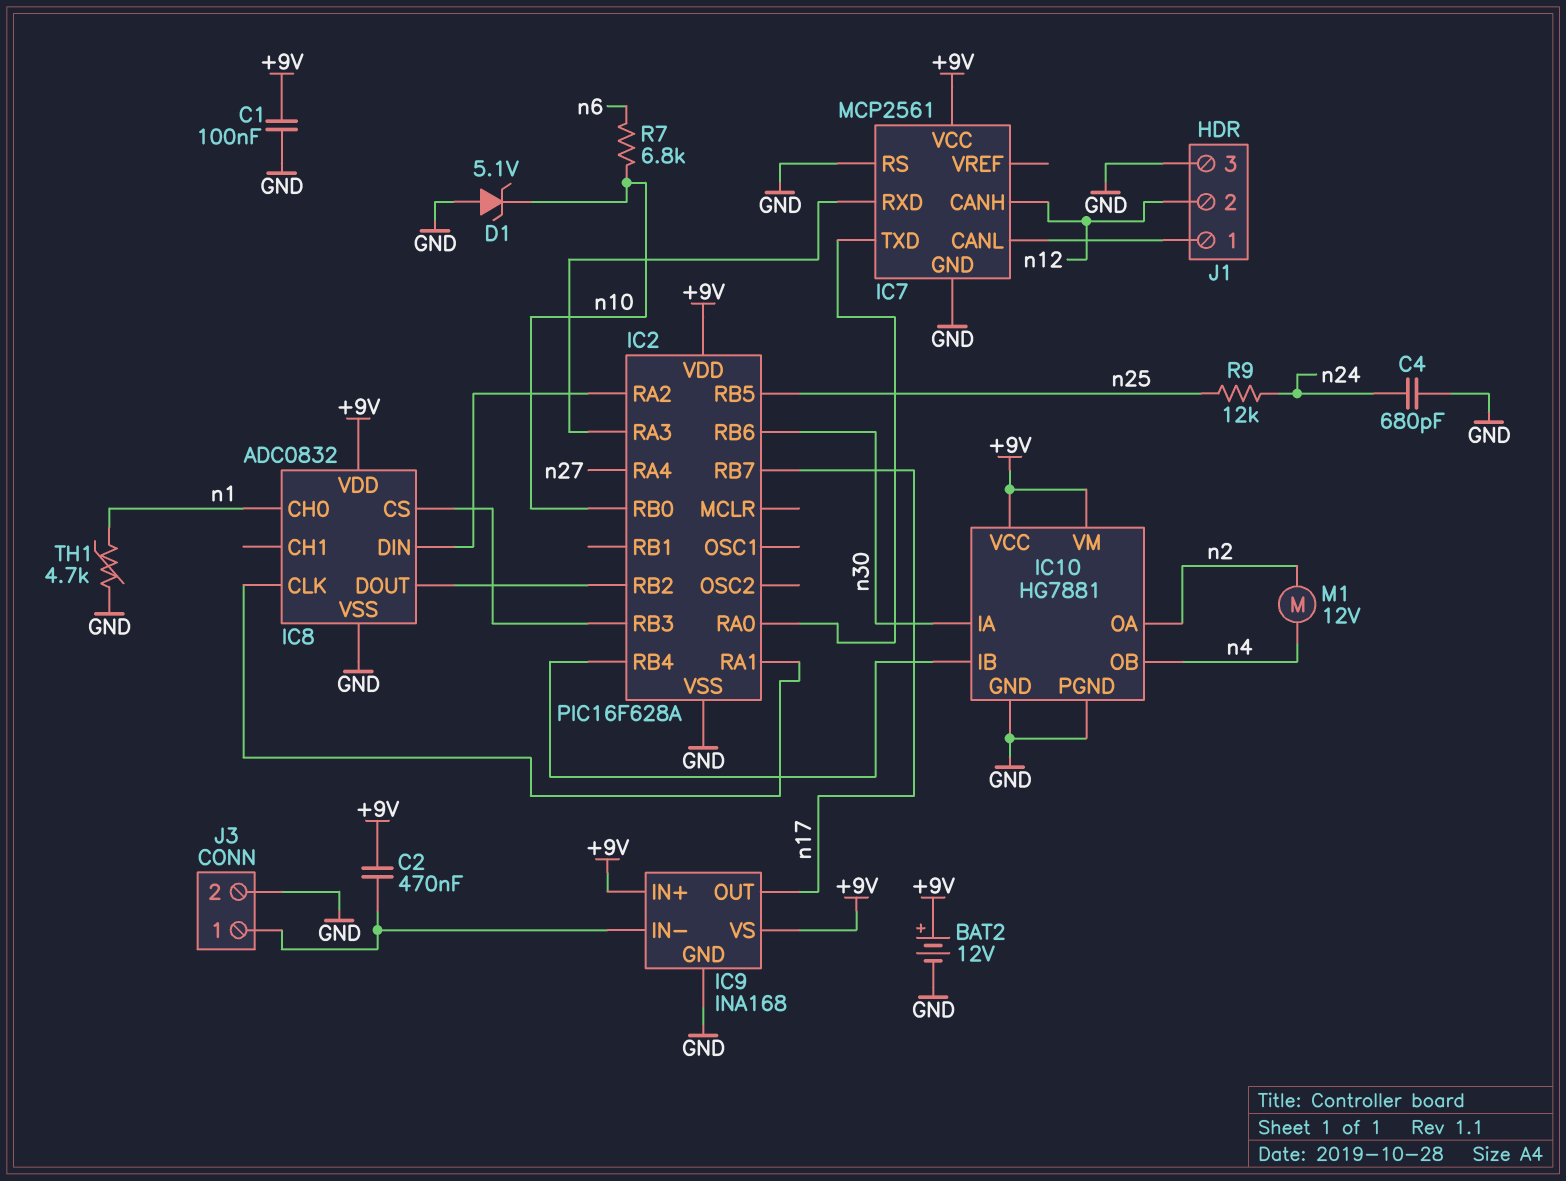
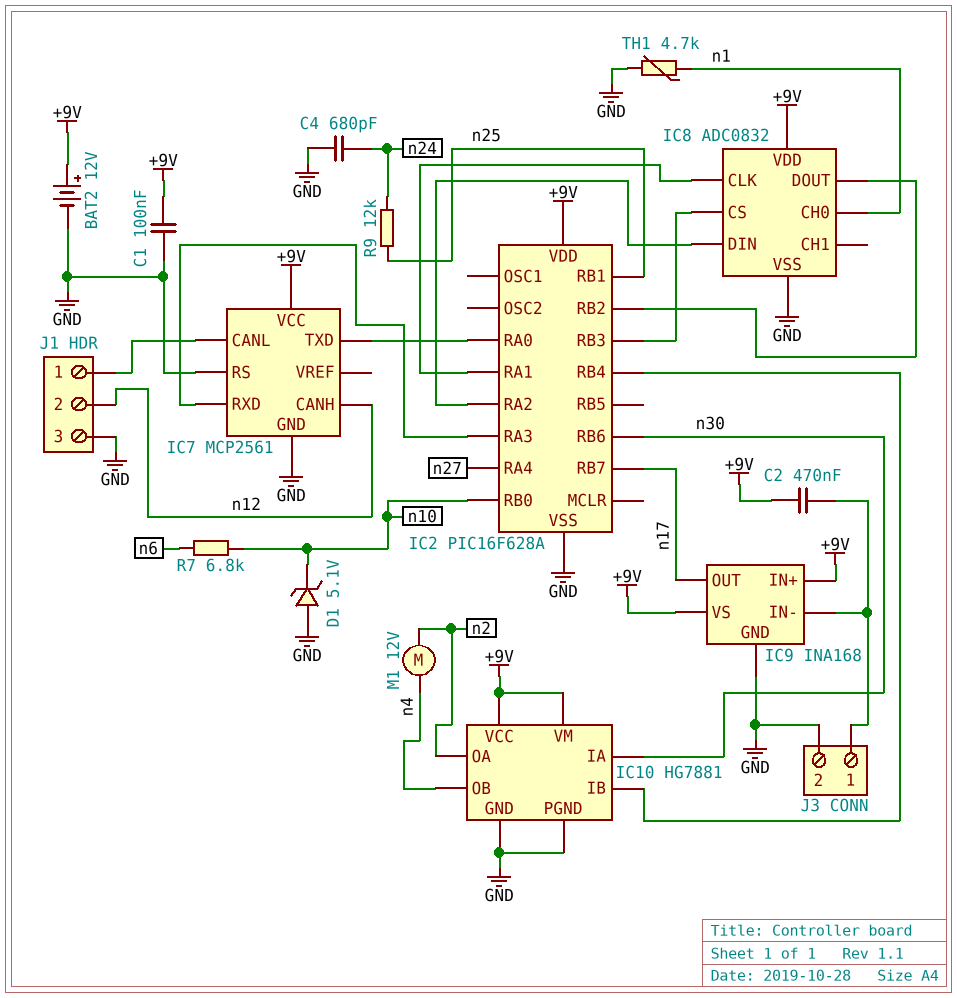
IC2 pin RB1: none -> n25
IC2 pin RB5: n25 -> none

